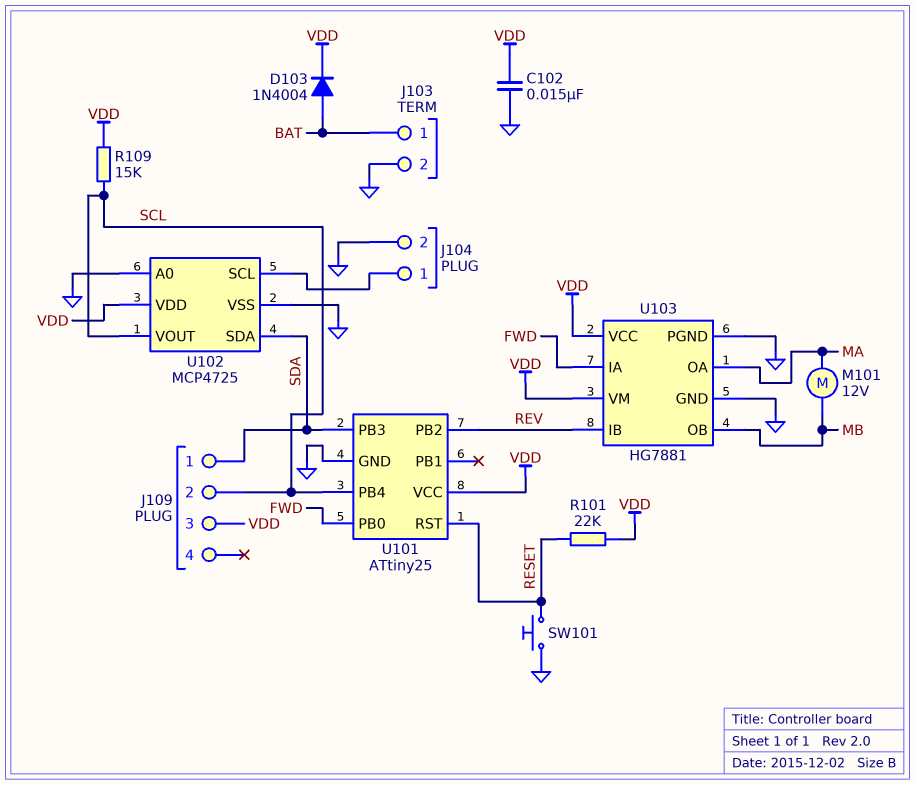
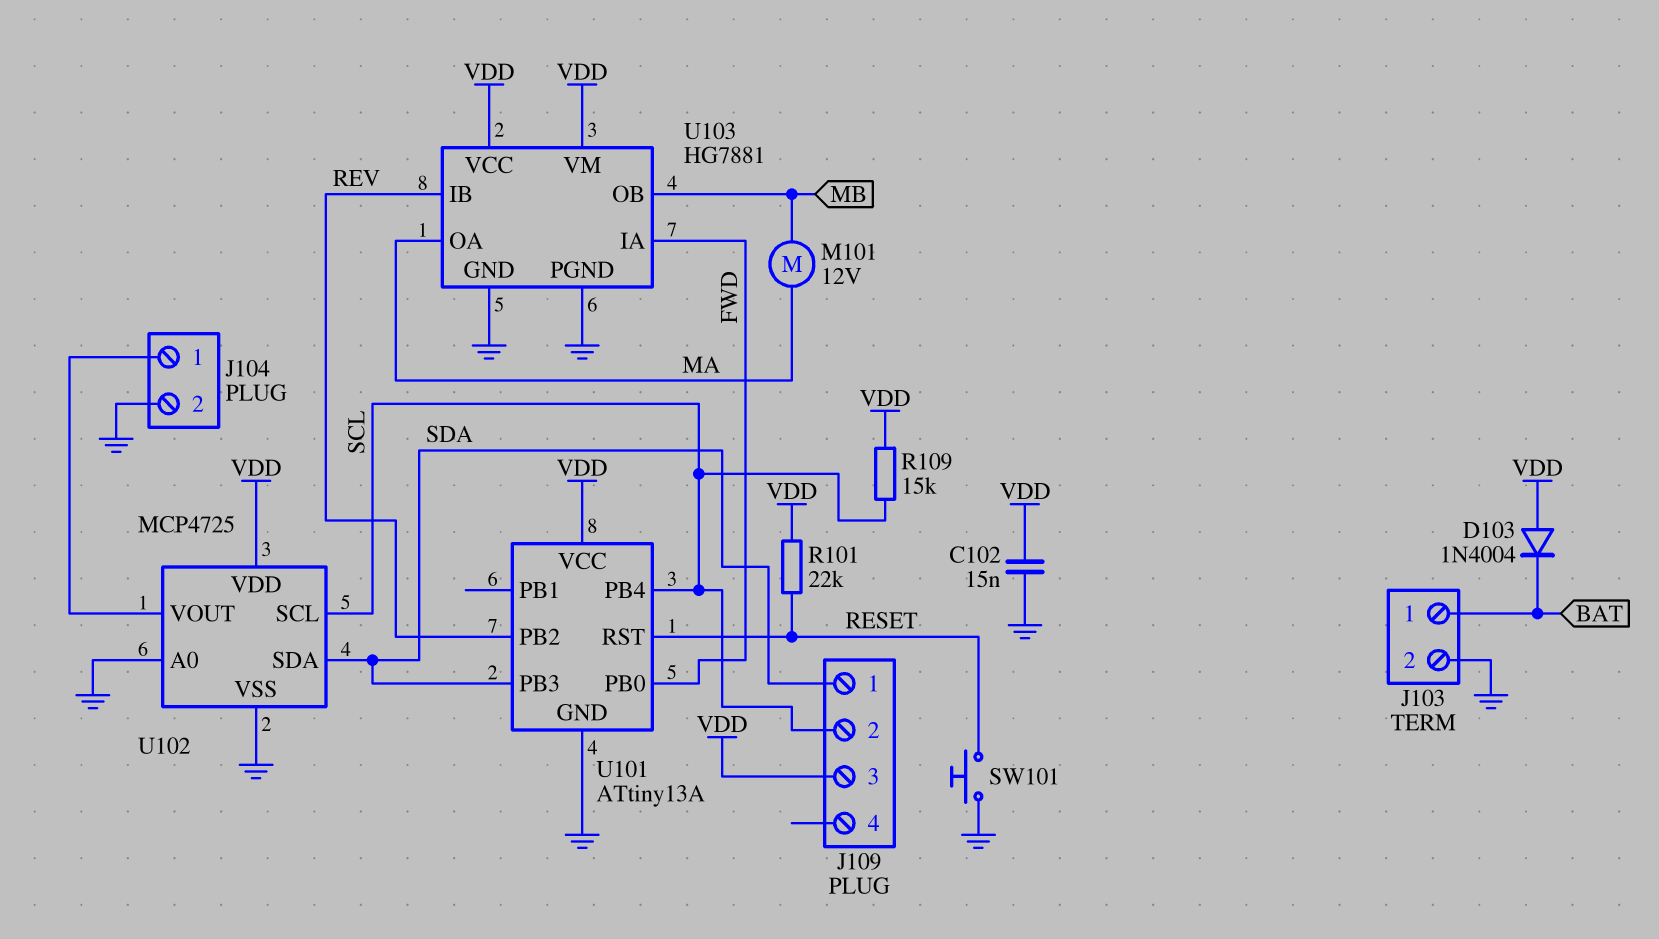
D103: diode 1N4004 (A BAT, K VDD) -> diode 1N4004 (A VDD, K BAT)
U101: ATtiny25 -> ATtiny13A
U102 pin SCL: J104/1 -> SCL
U102 pin VOUT: SCL -> J104/1

